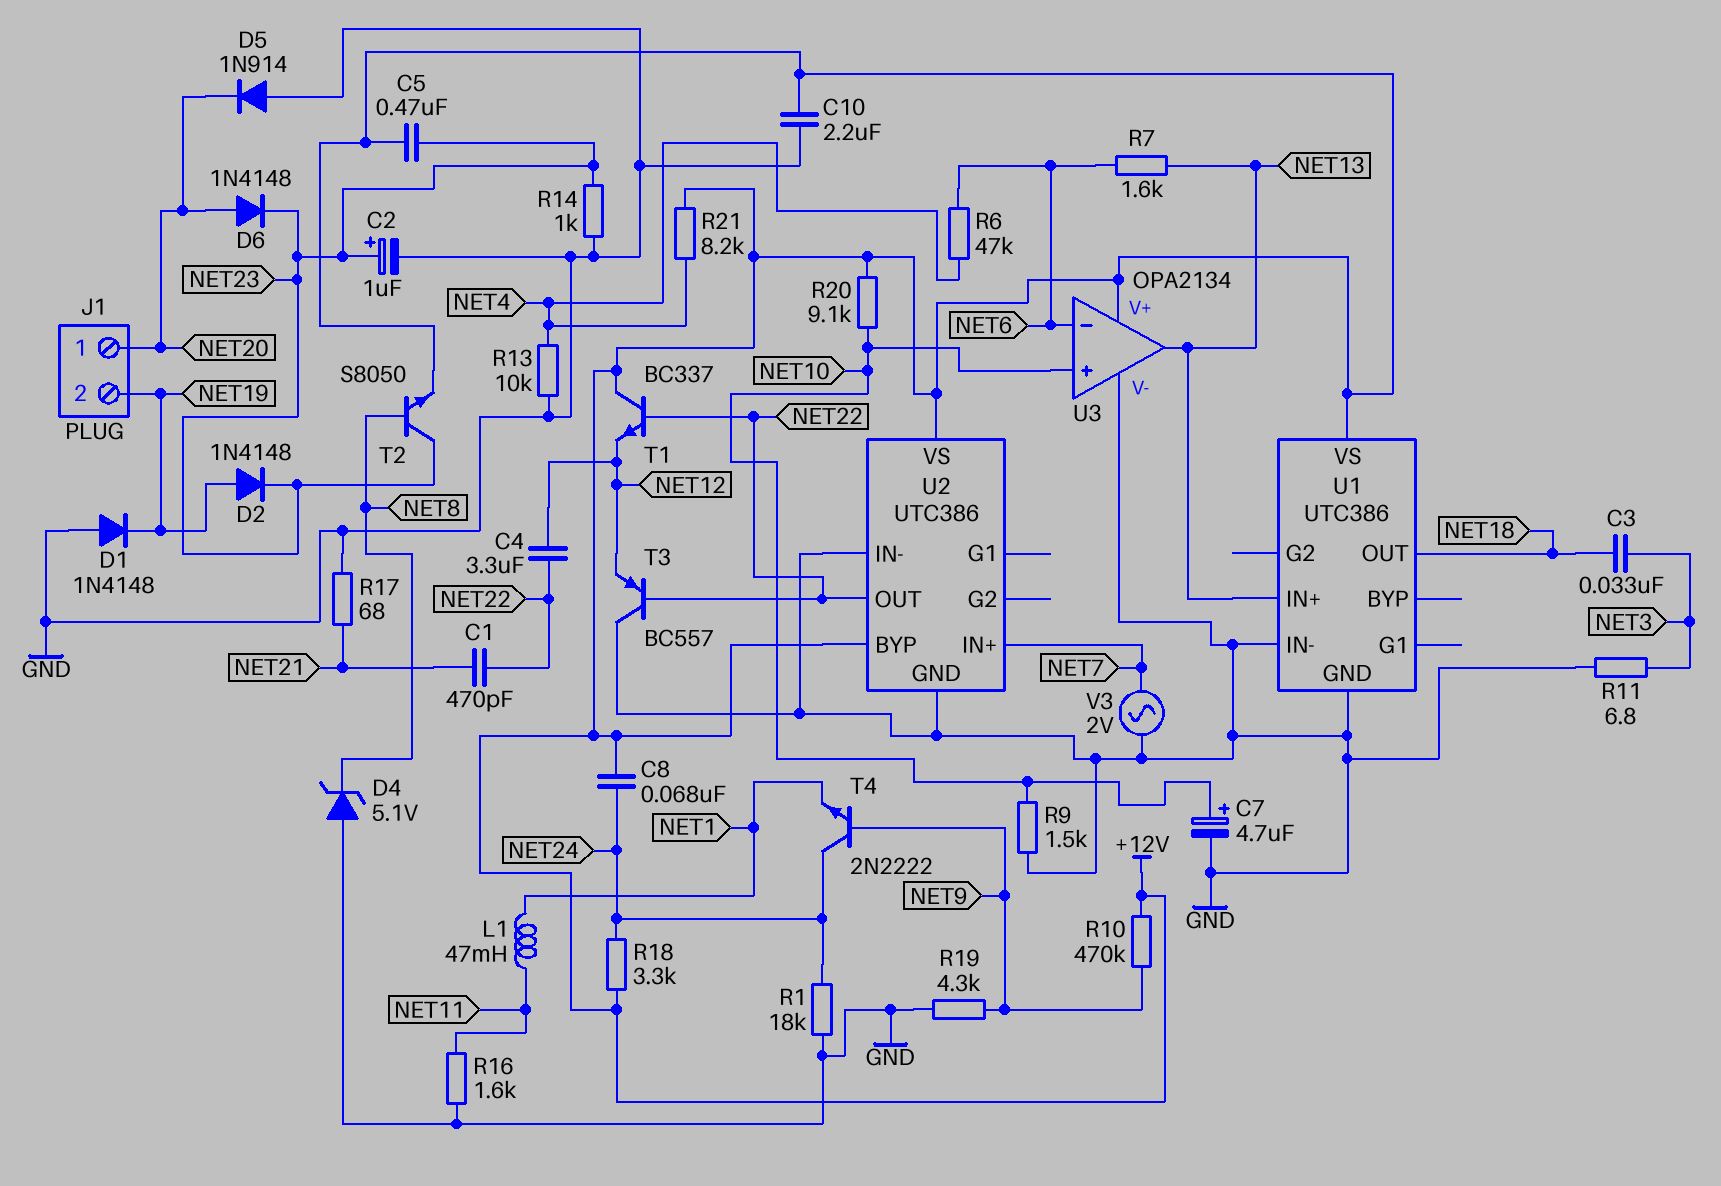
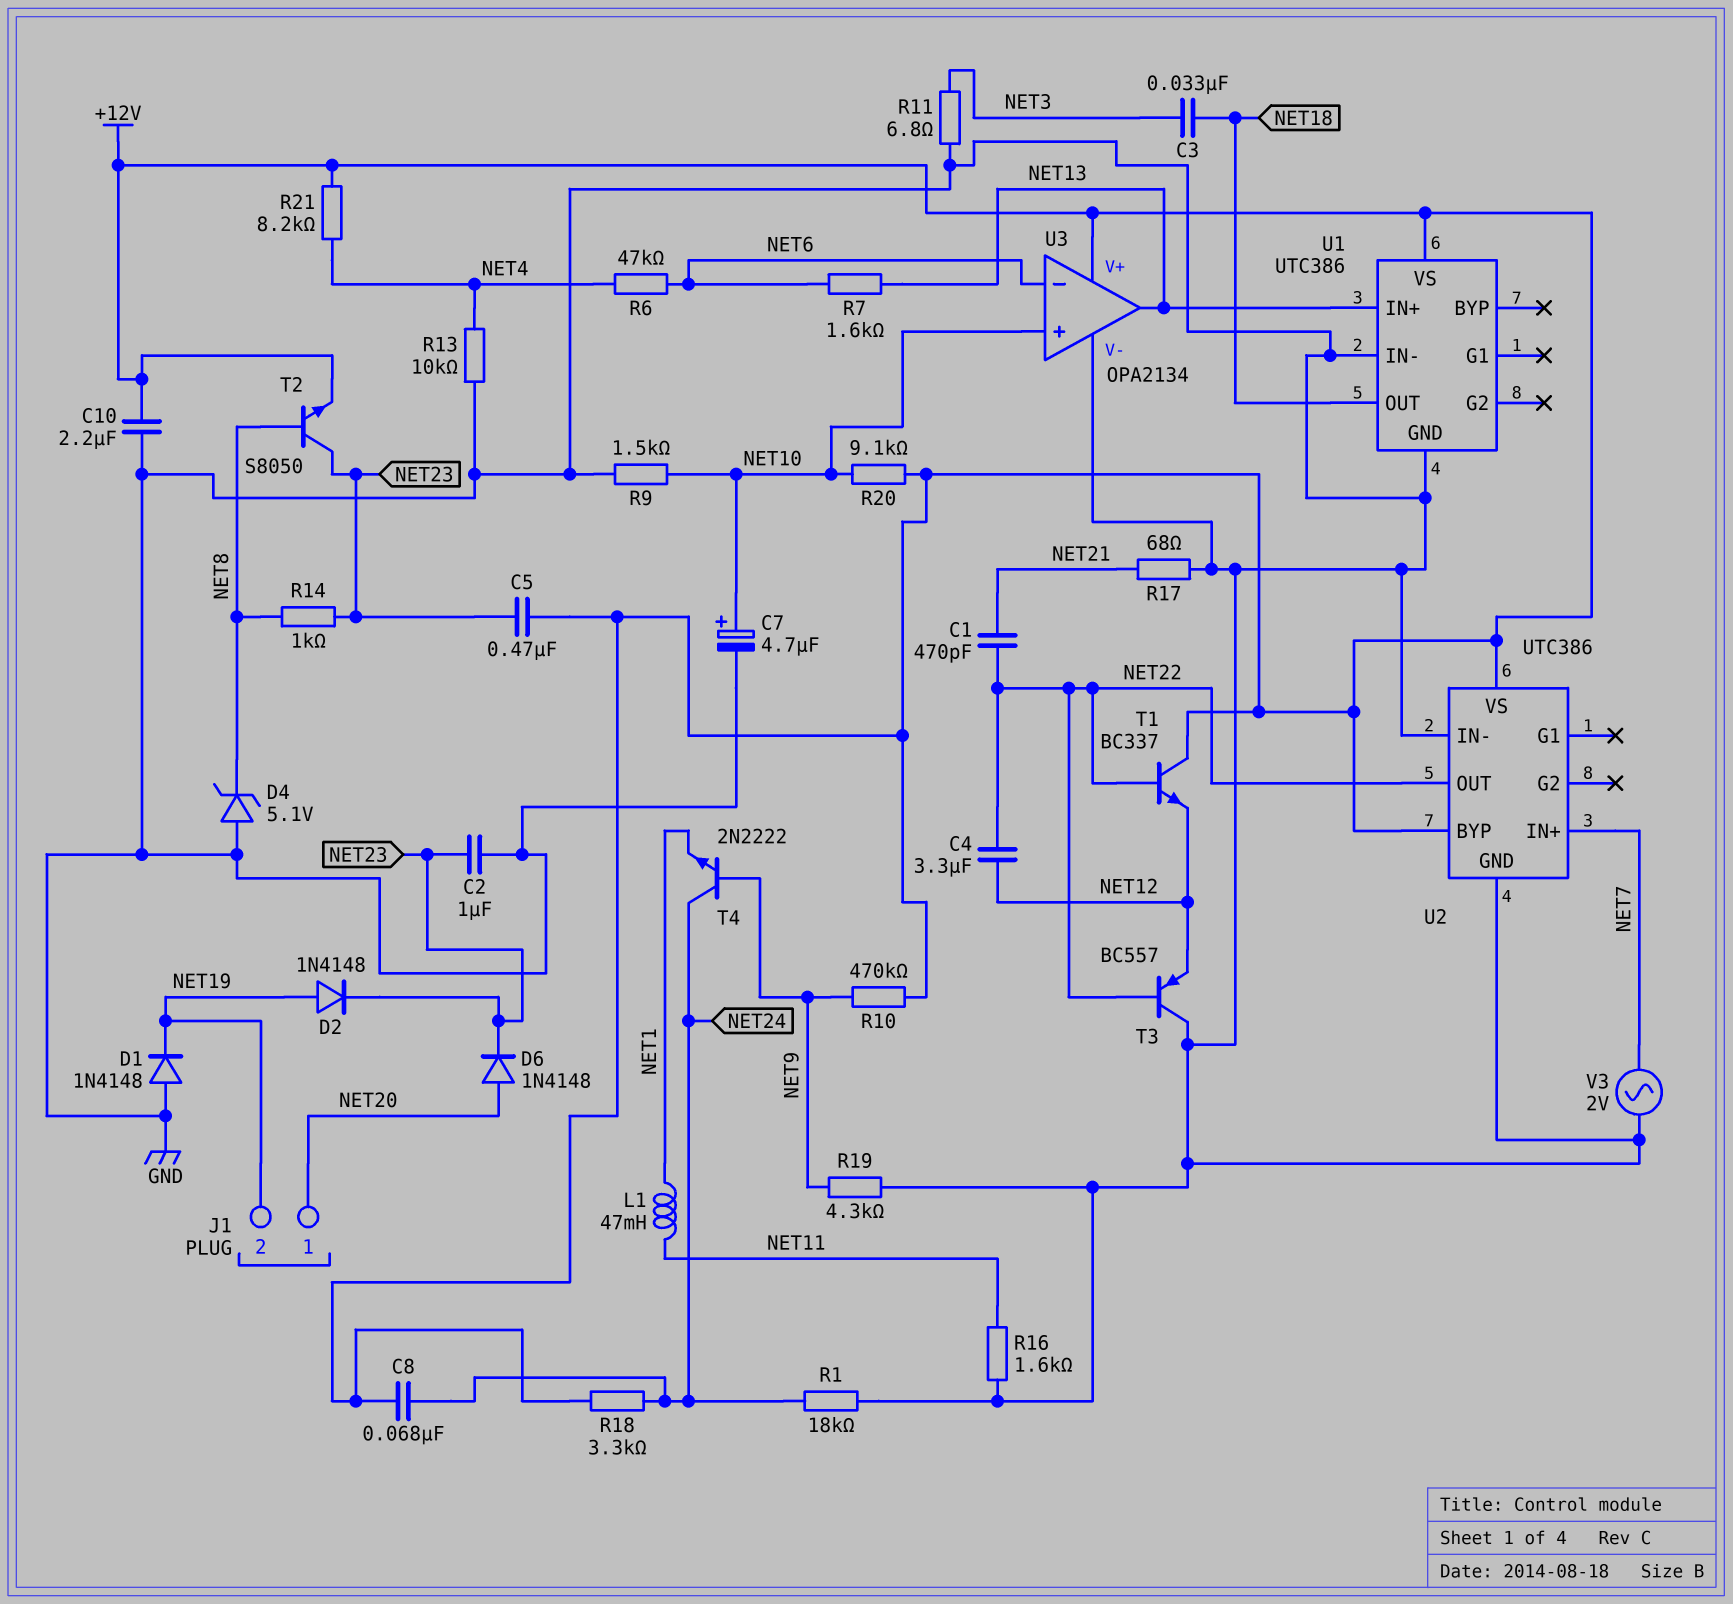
C2: 1uF (plus NET23, minus GND) -> 1uF (GND, NET23)
D5: diode 1N914 (A GND, K NET20) -> none
R14: 1k (GND, NET23) -> 1k (NET8, NET23)

